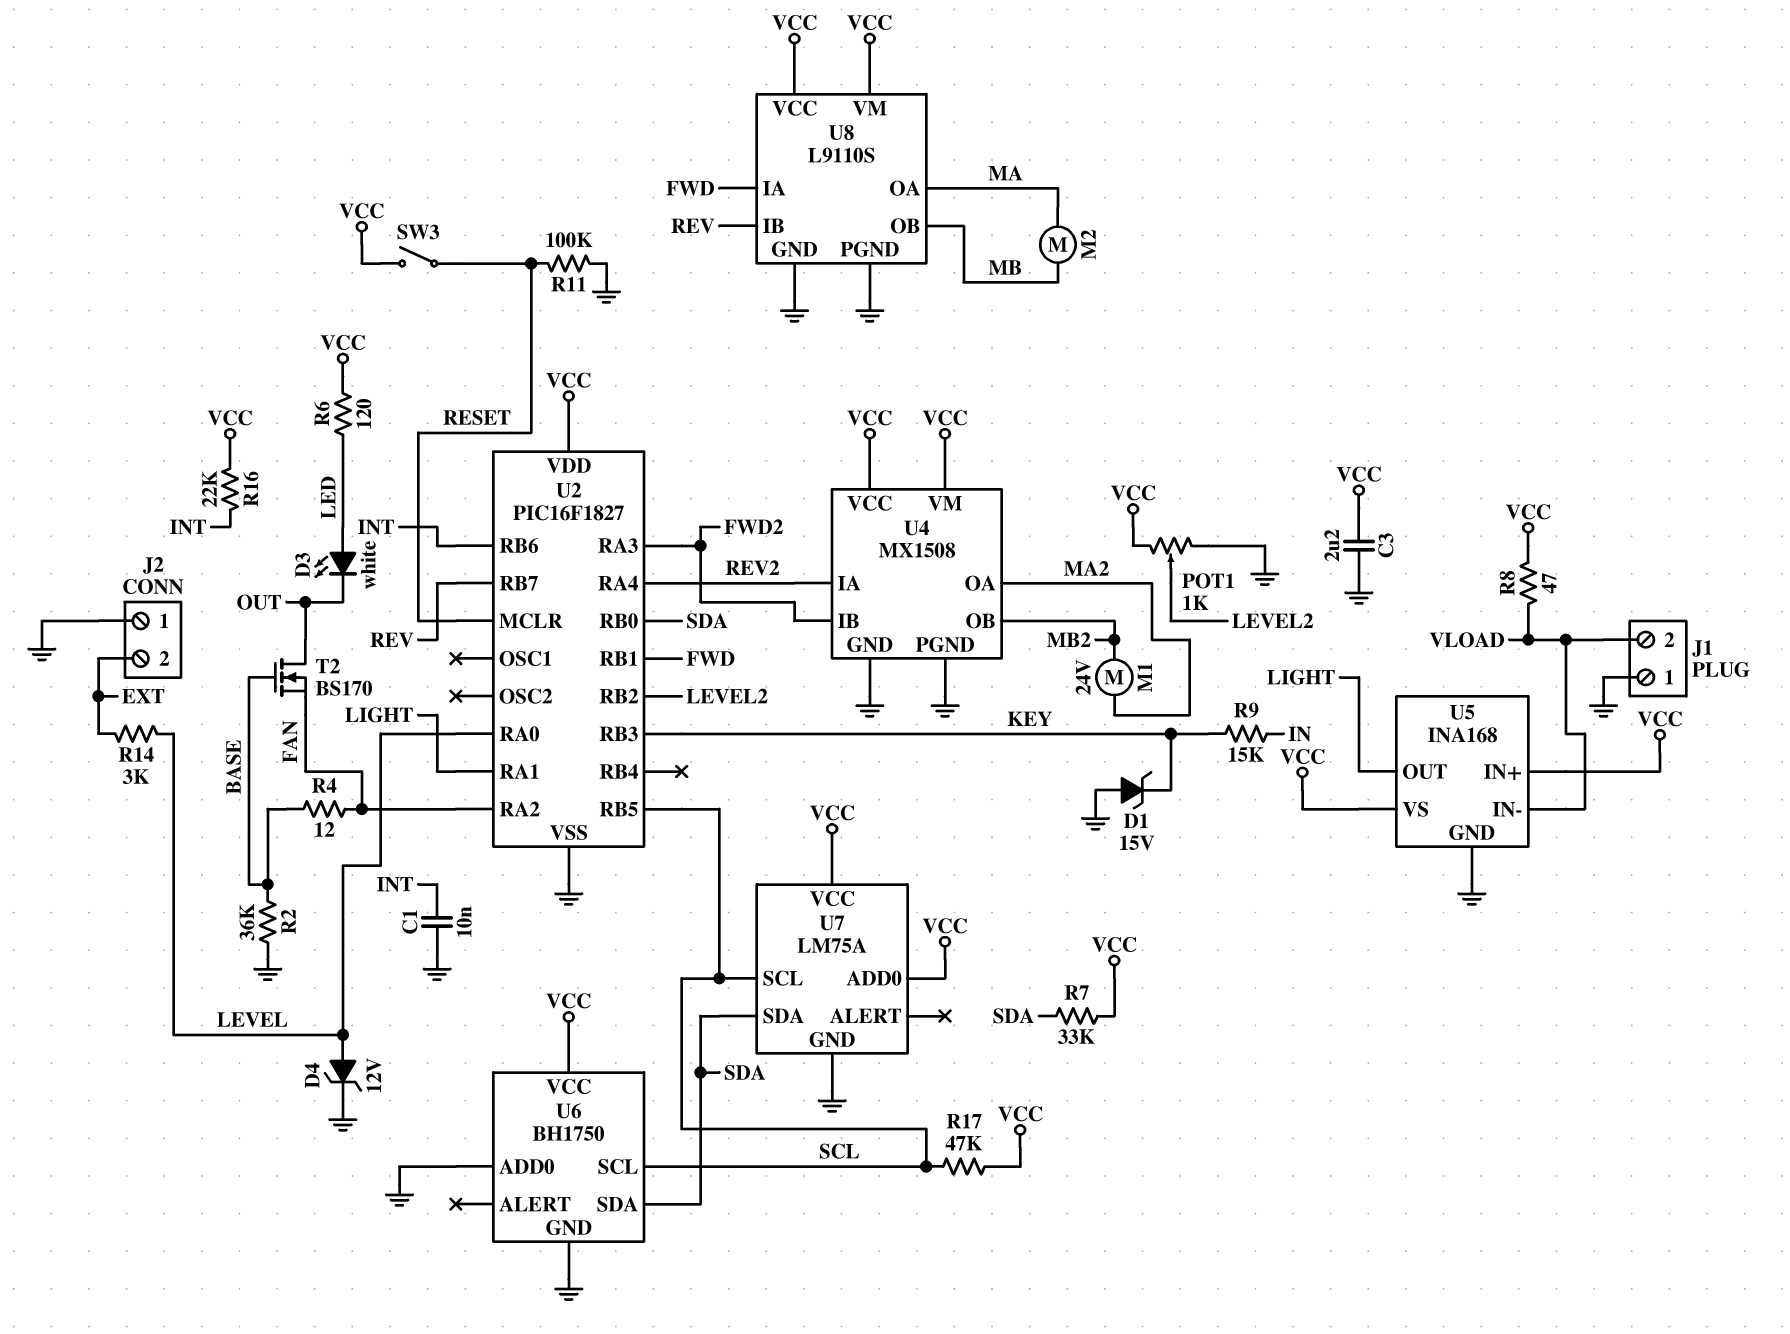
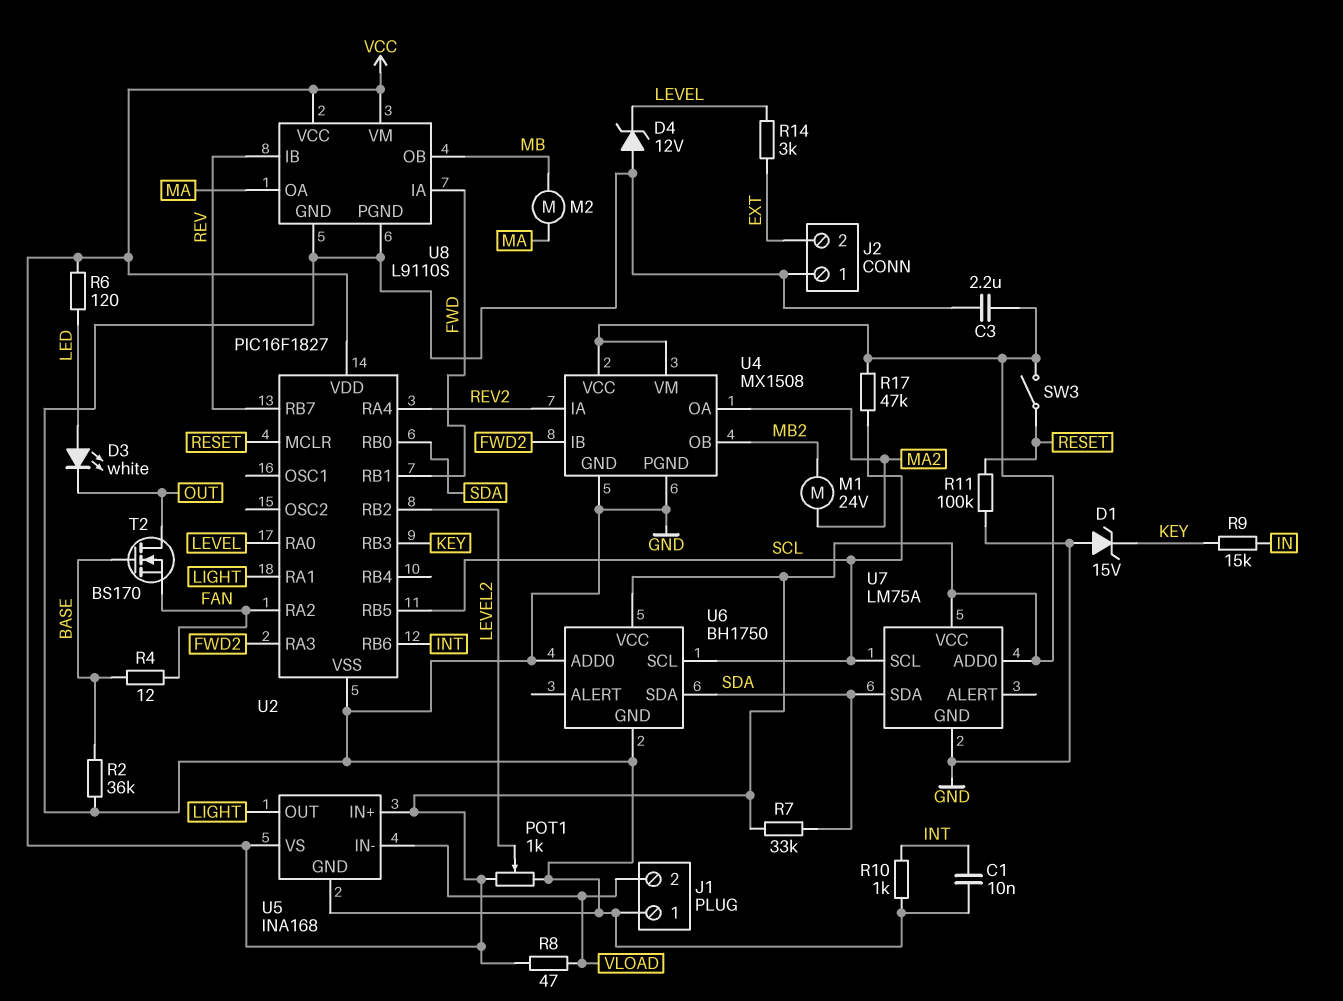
D4: zener 12V (A LEVEL, K GND) -> zener 12V (A GND, K LEVEL)
R10: none -> 1k (GND, INT)
R16: 22k (INT, VCC) -> none

